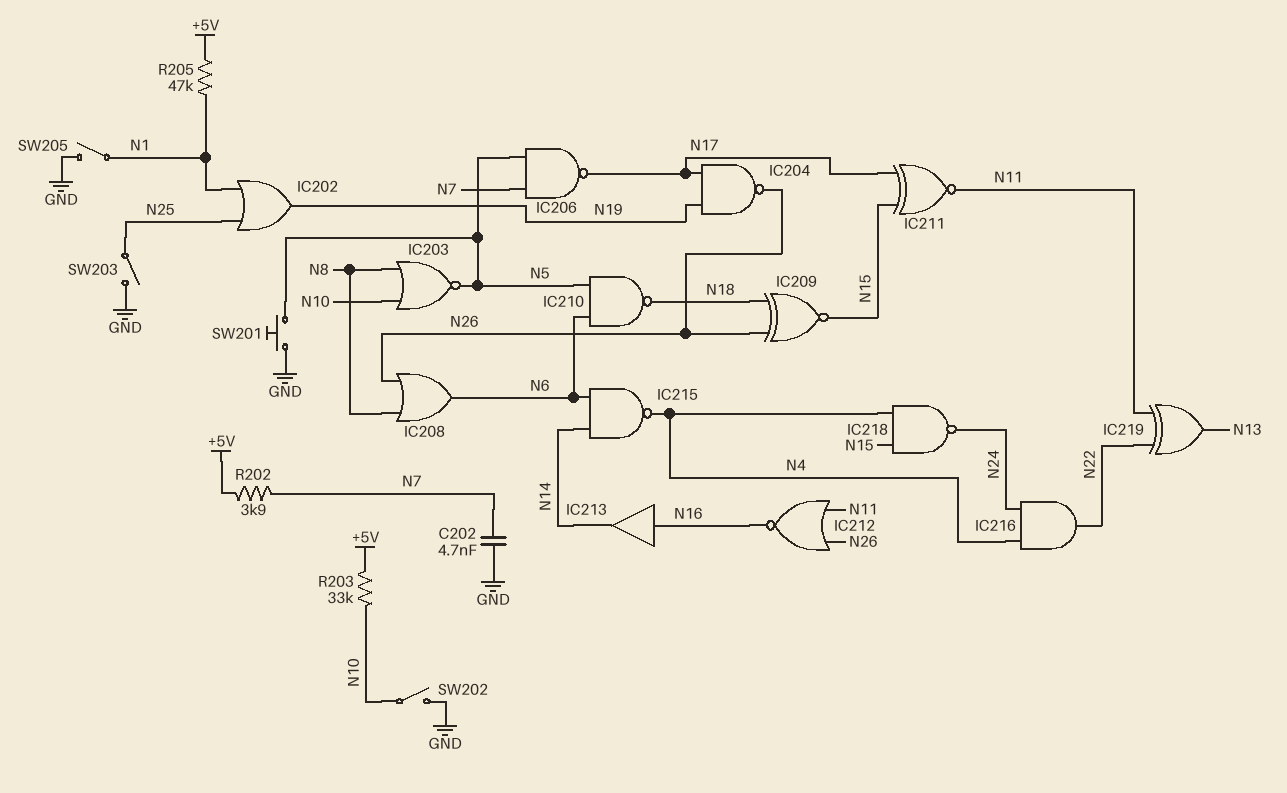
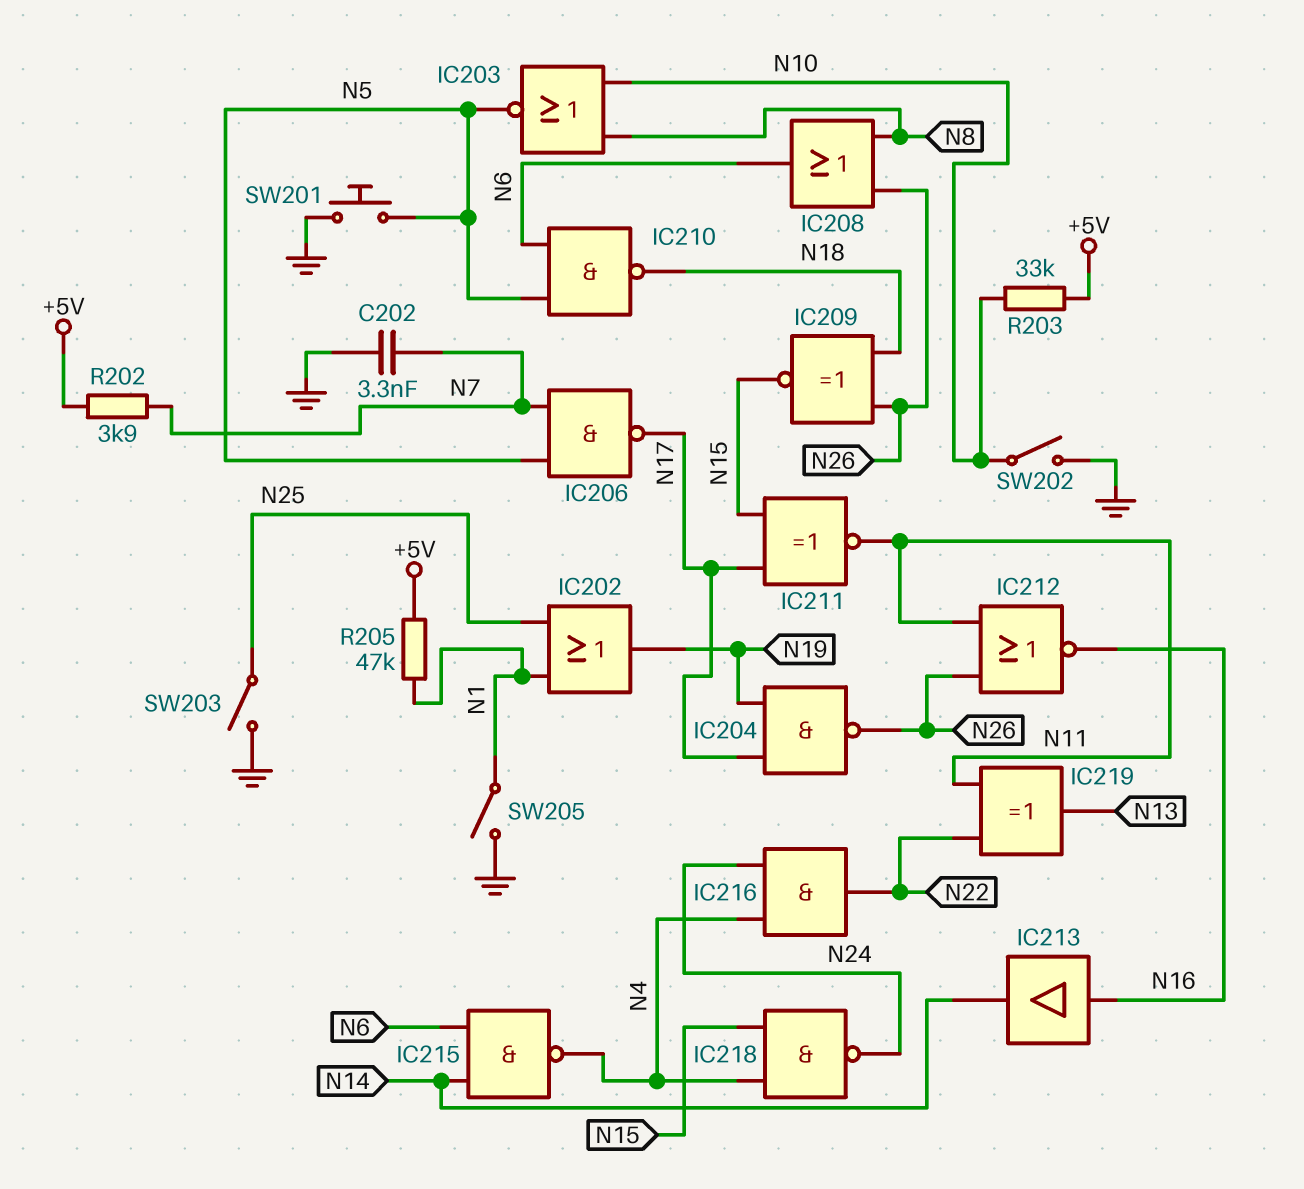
C202: 4.7nF (GND, N7) -> 3.3nF (GND, N7)

